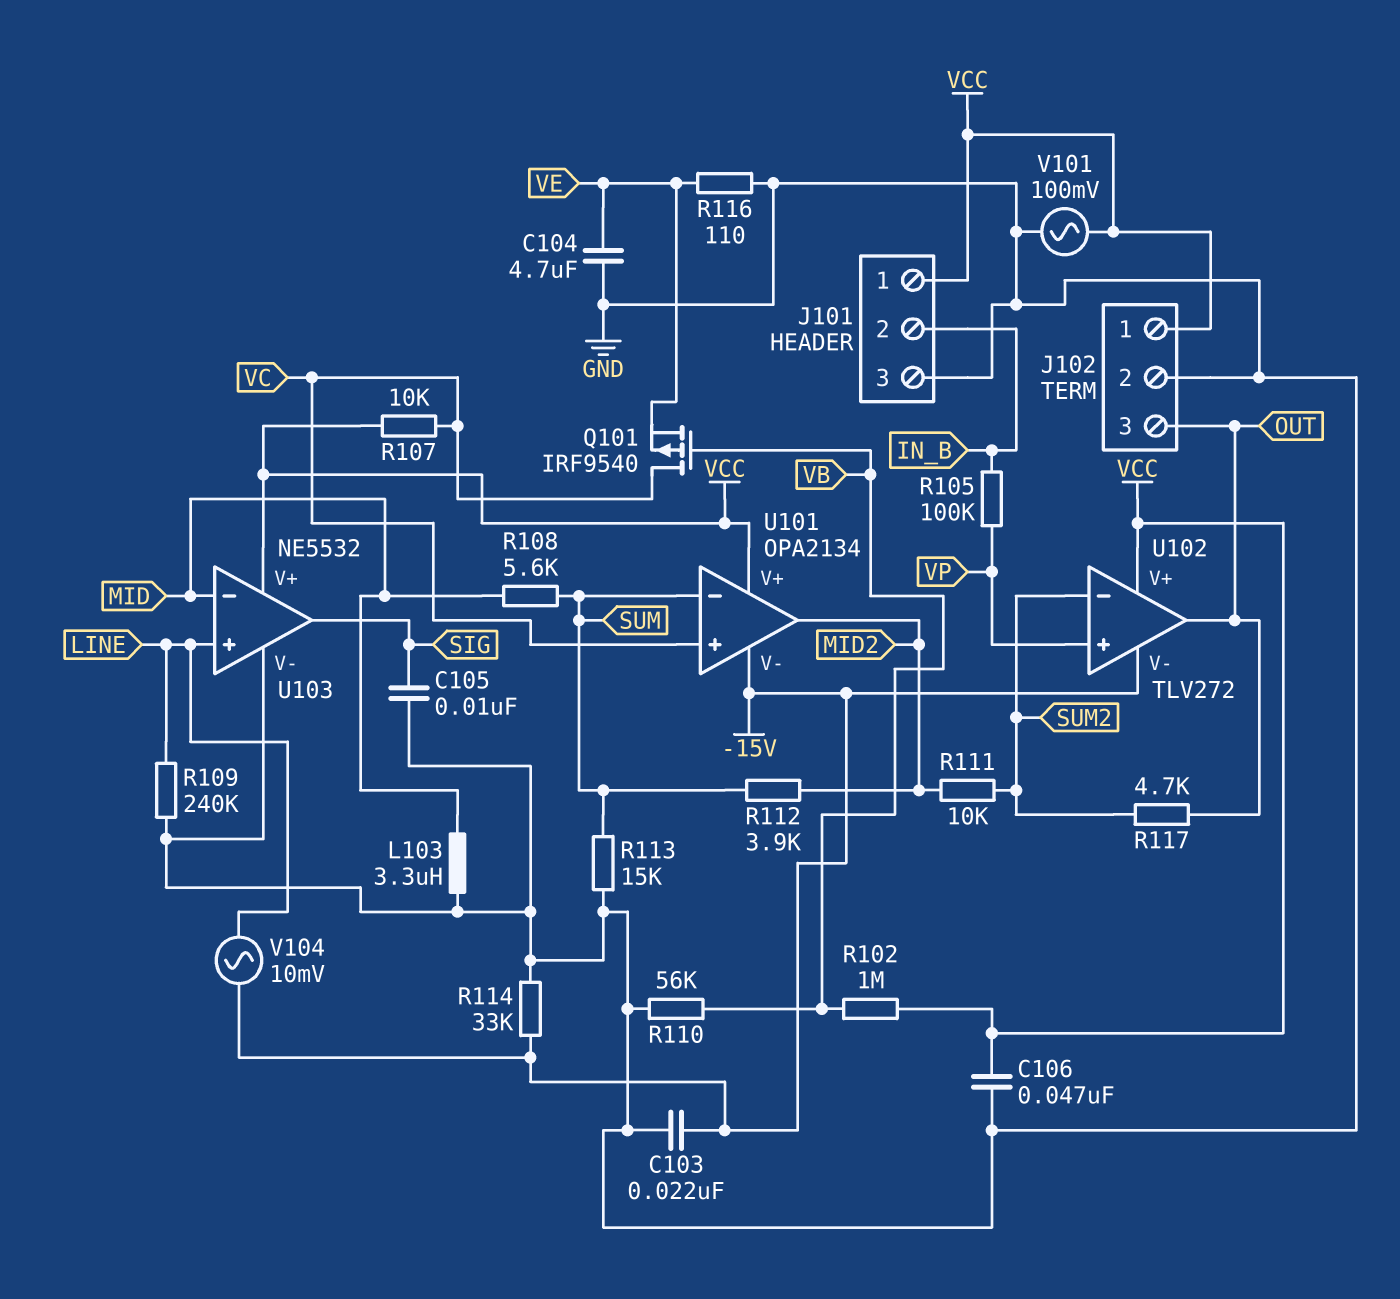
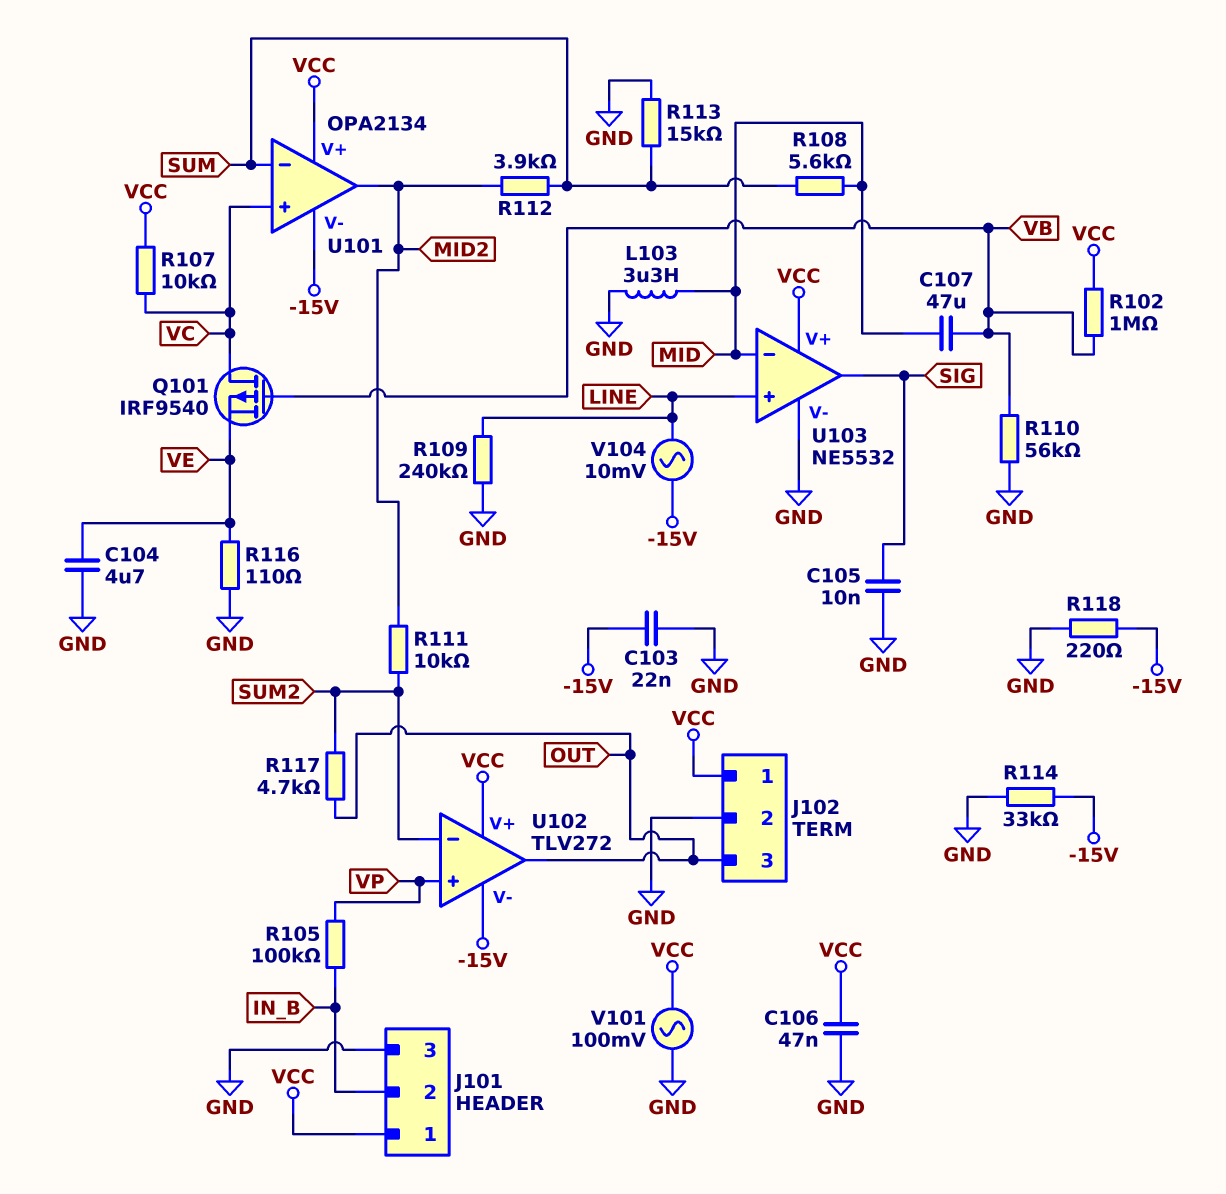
C107: none -> 47uF (MID, VB)
R118: none -> 220 (-15V, GND)

